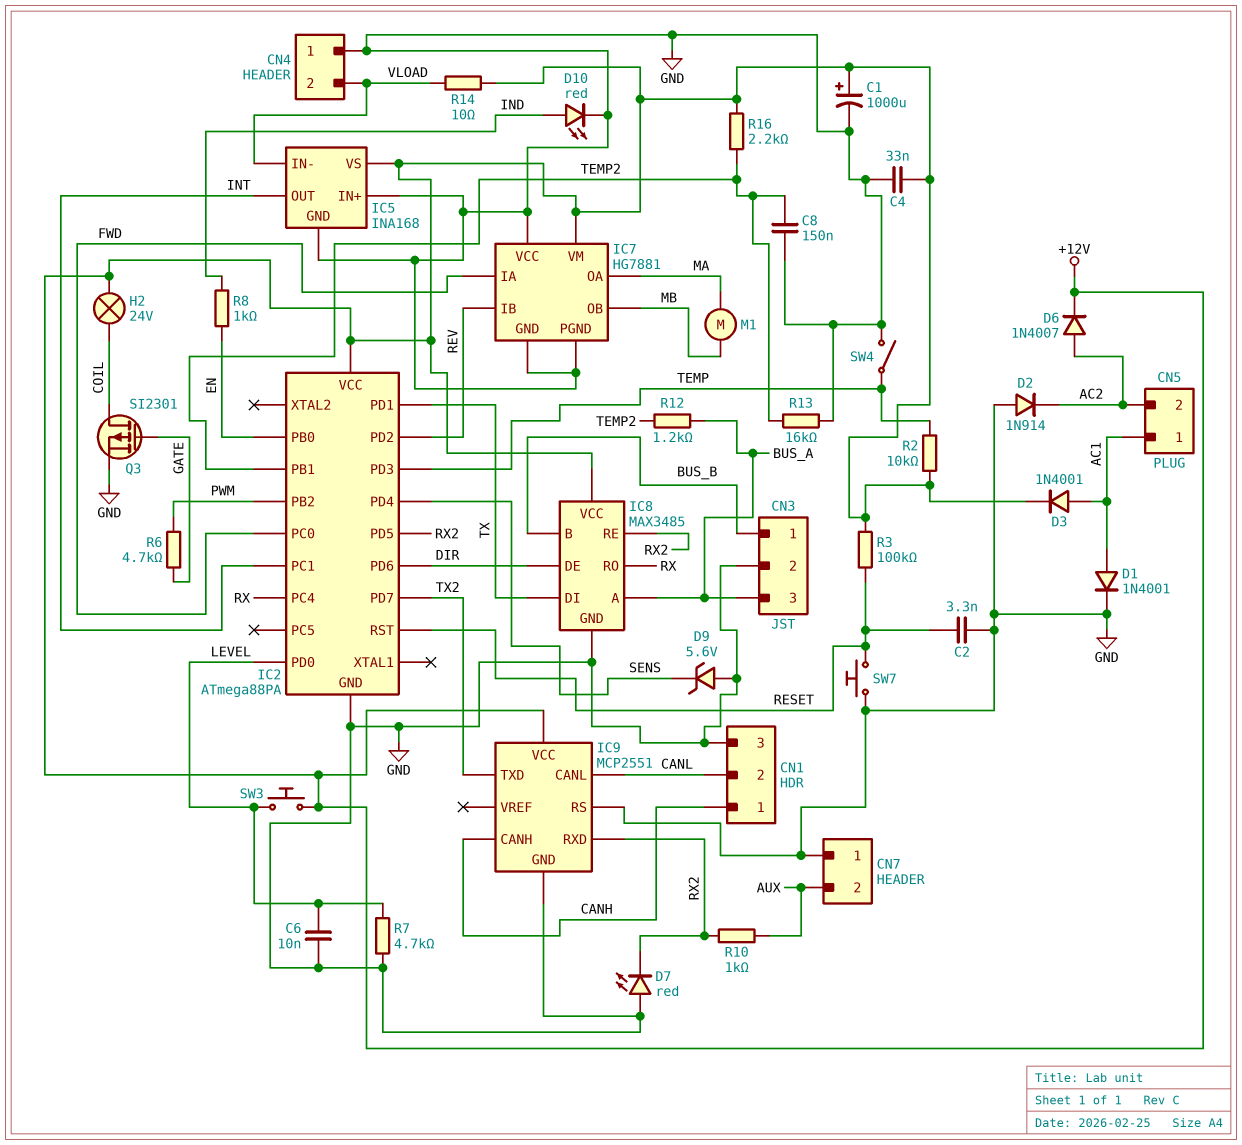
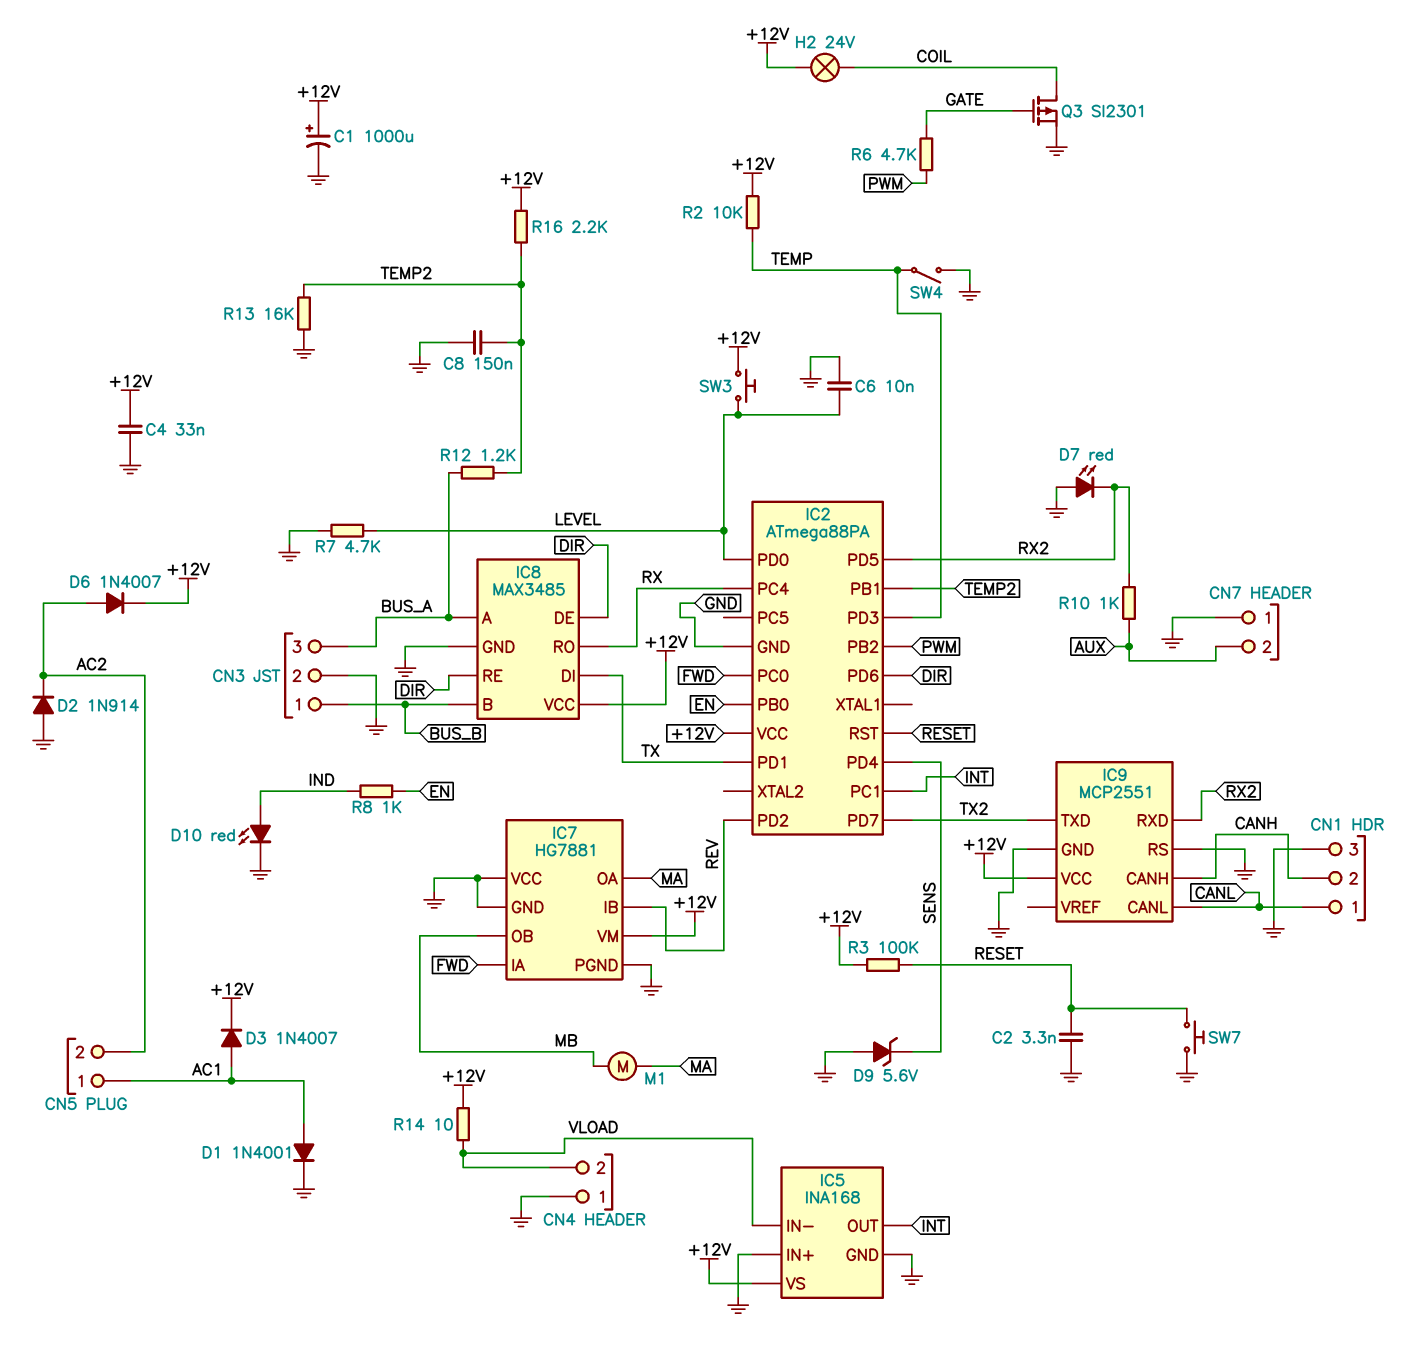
CN1 pin 1: CANH -> CANL
CN1 pin 2: CANL -> CANH
D3: diode 1N4001 (A AC1, K +12V) -> diode 1N4007 (A AC1, K +12V)
IC8 pin RE: RX2 -> DIR

